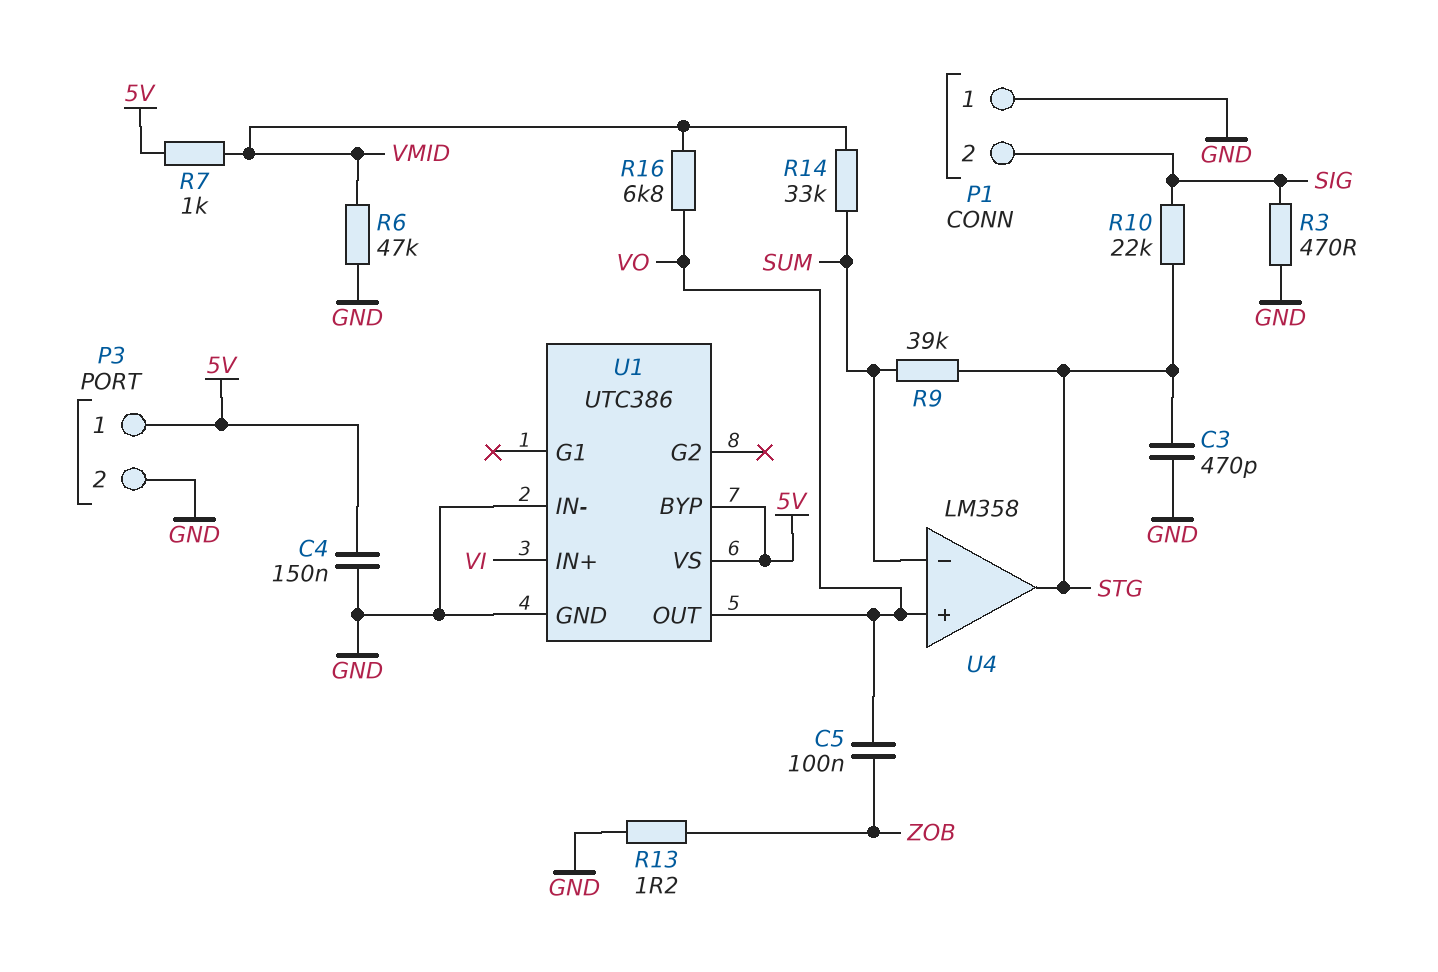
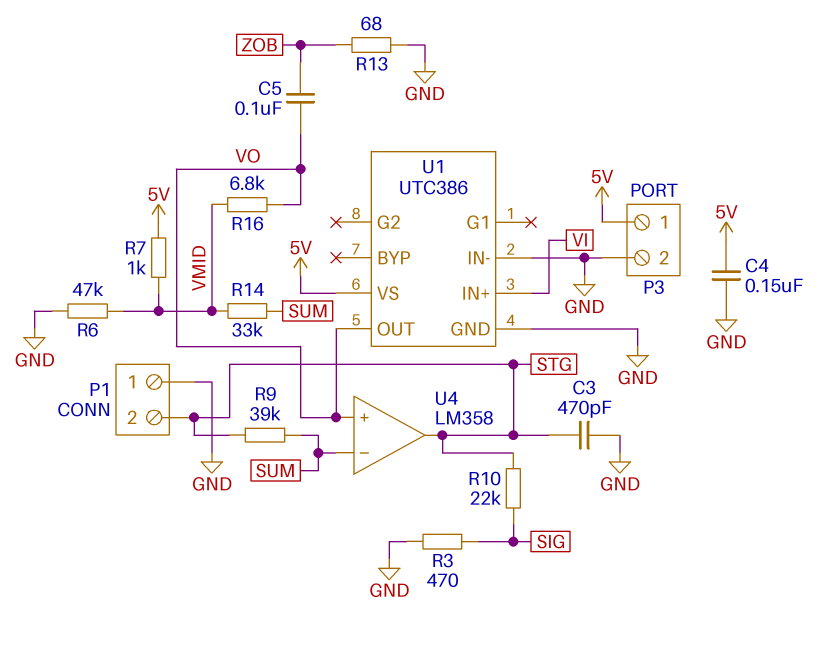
P1 pin 2: SIG -> STG
R13: 1.2 (GND, ZOB) -> 68 (GND, ZOB)
U1 pin BYP: 5V -> none

